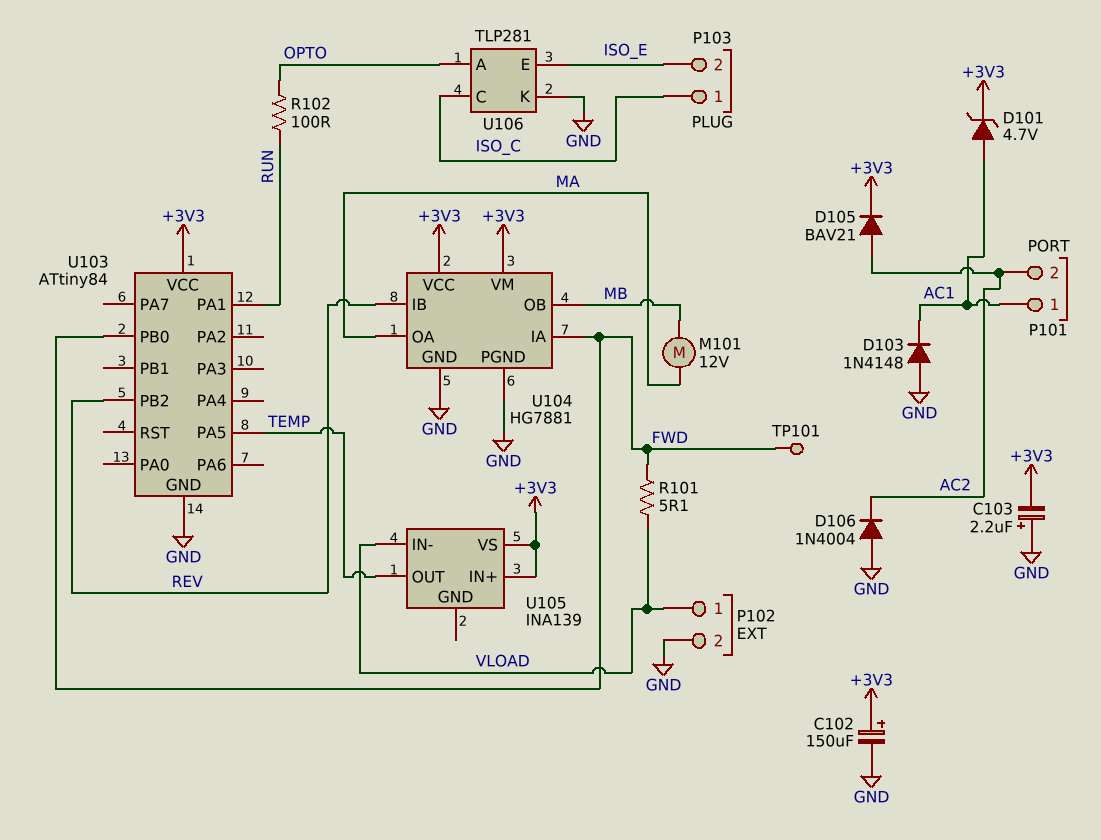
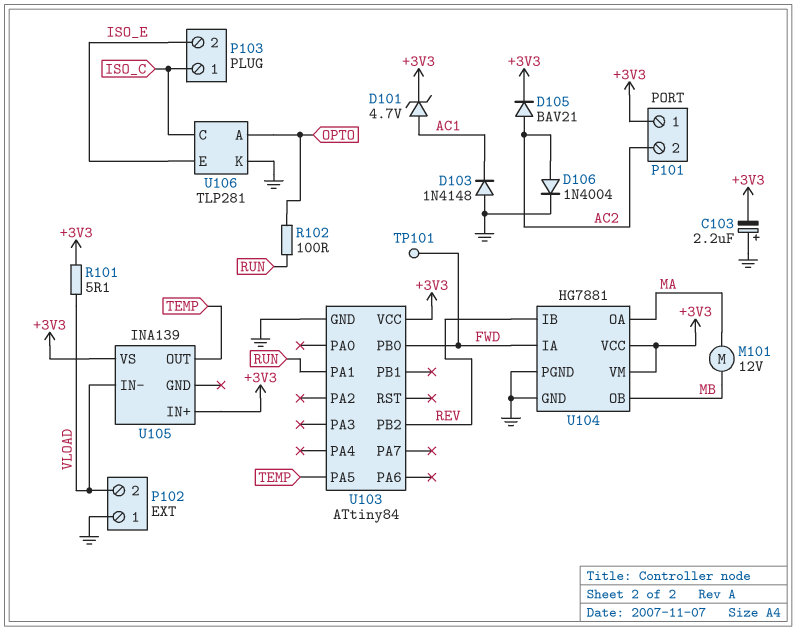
C102: 150uF (plus +3V3, minus GND) -> none
D106: diode 1N4004 (A GND, K AC2) -> diode 1N4004 (A AC2, K GND)
P101 pin 1: AC1 -> +3V3
P102 pin 1: VLOAD -> GND
P102 pin 2: GND -> VLOAD
R101: 5.1 (FWD, VLOAD) -> 5.1 (+3V3, VLOAD)

